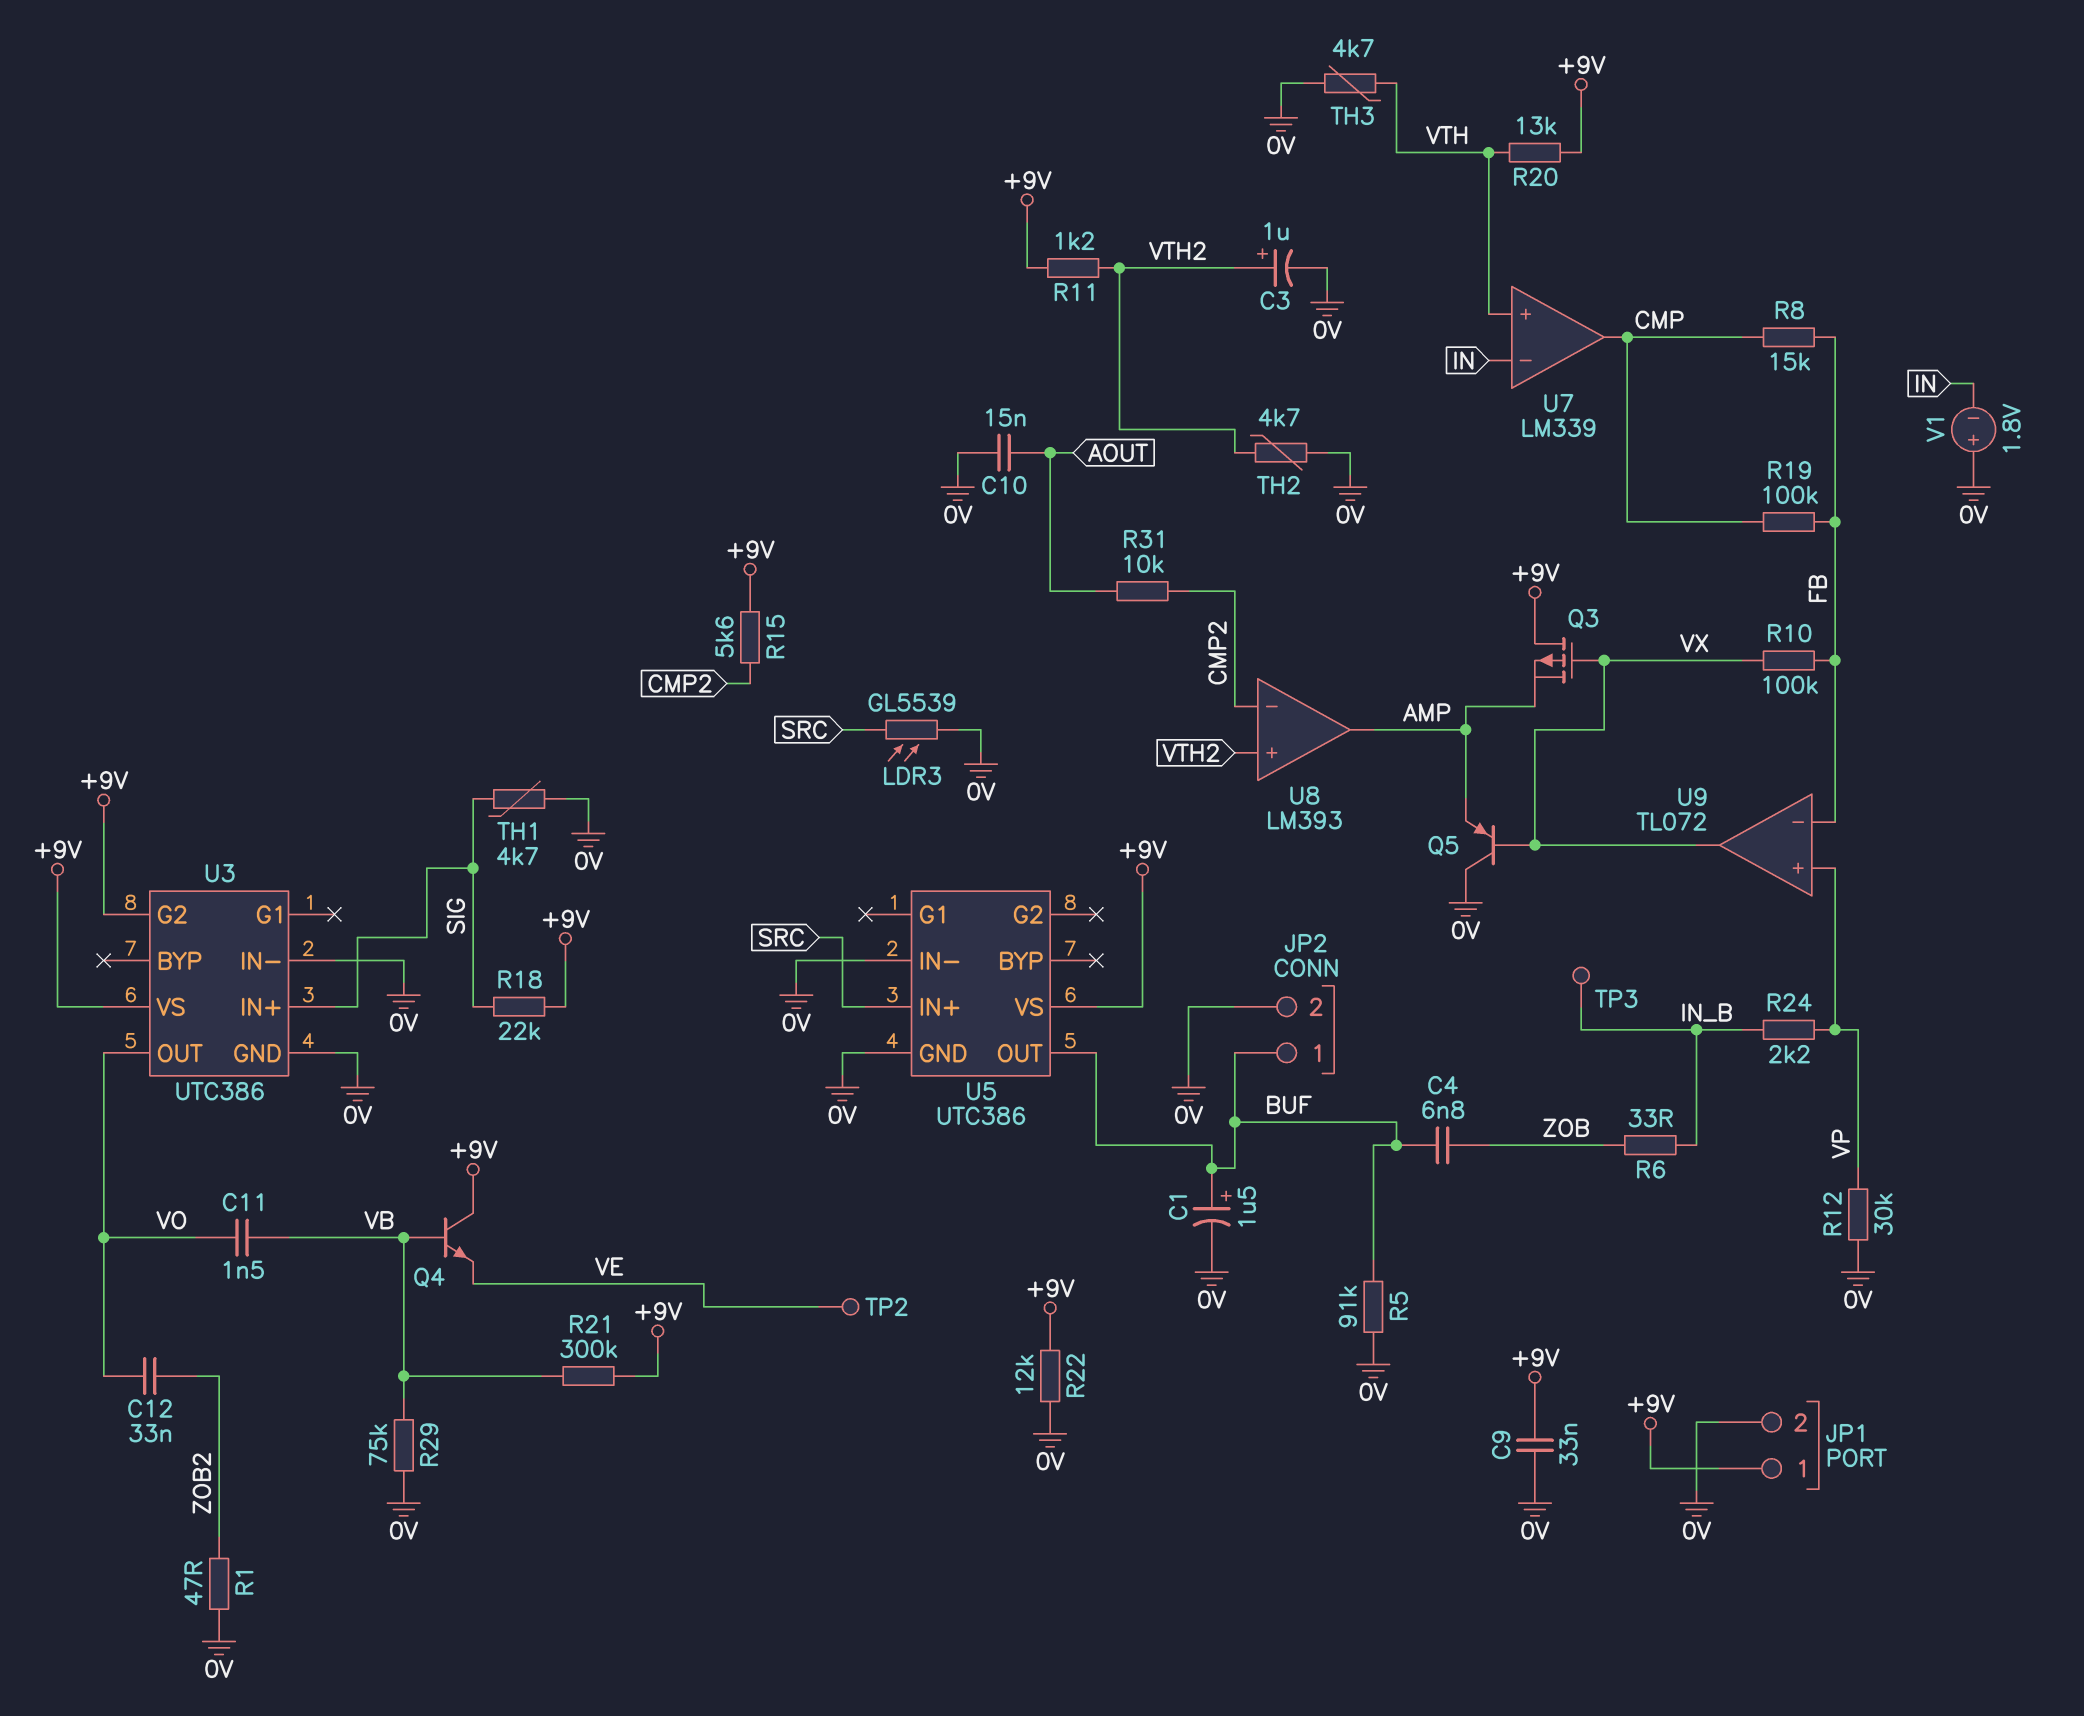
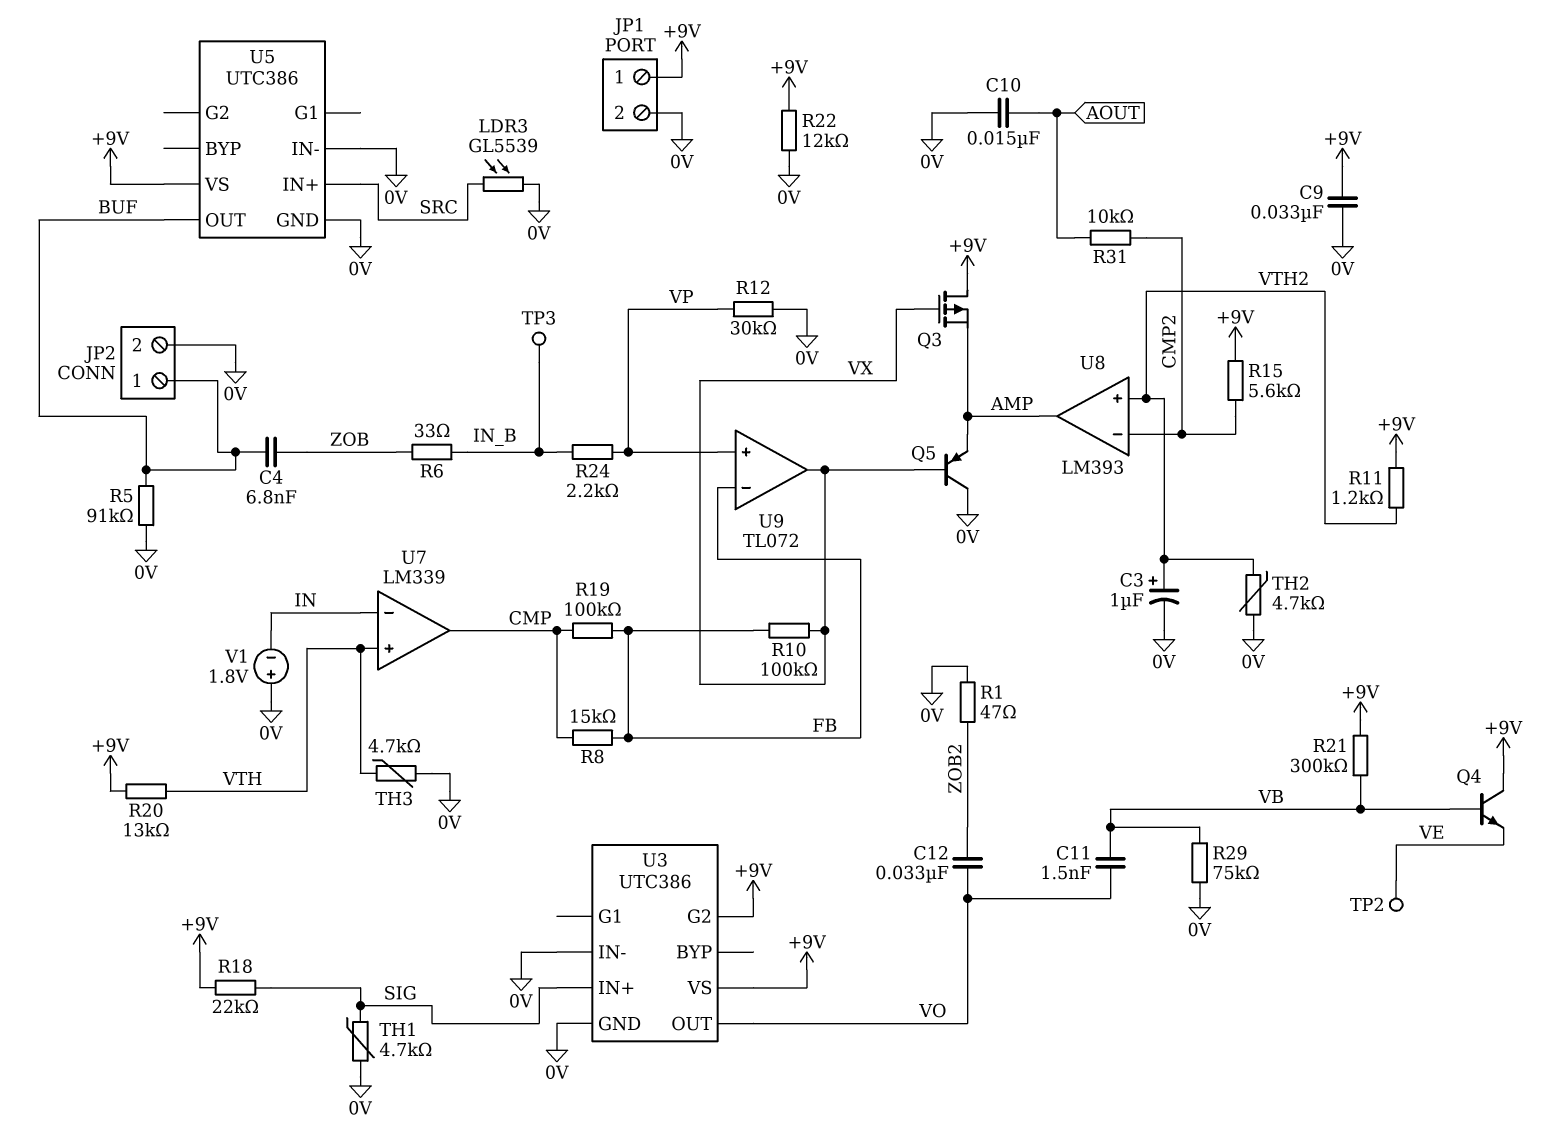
C1: 1.5uF (plus BUF, minus 0V) -> none

